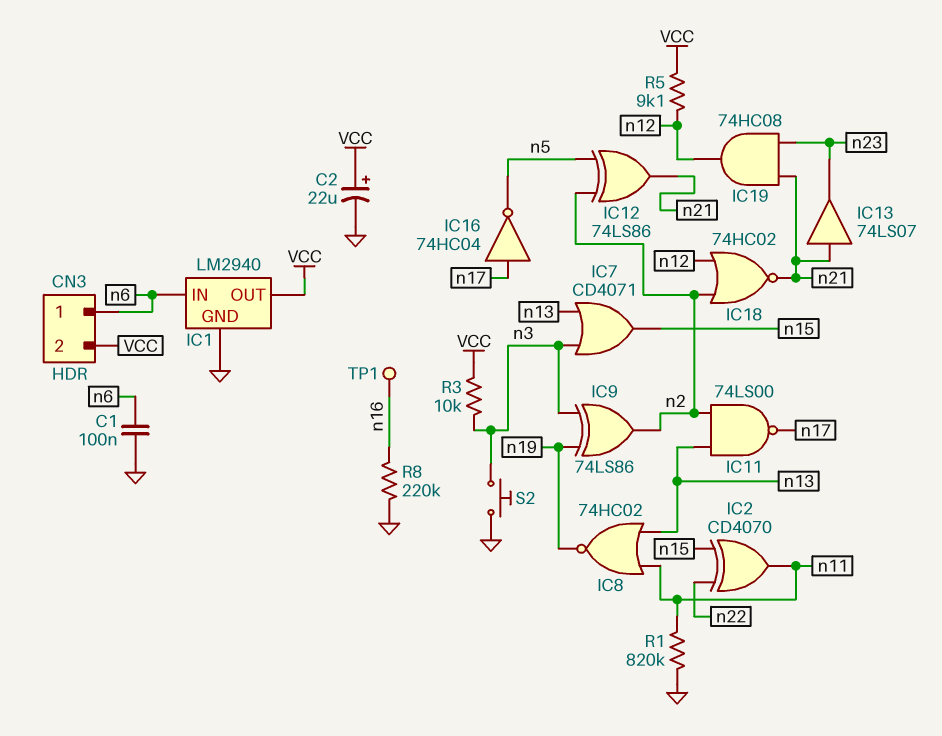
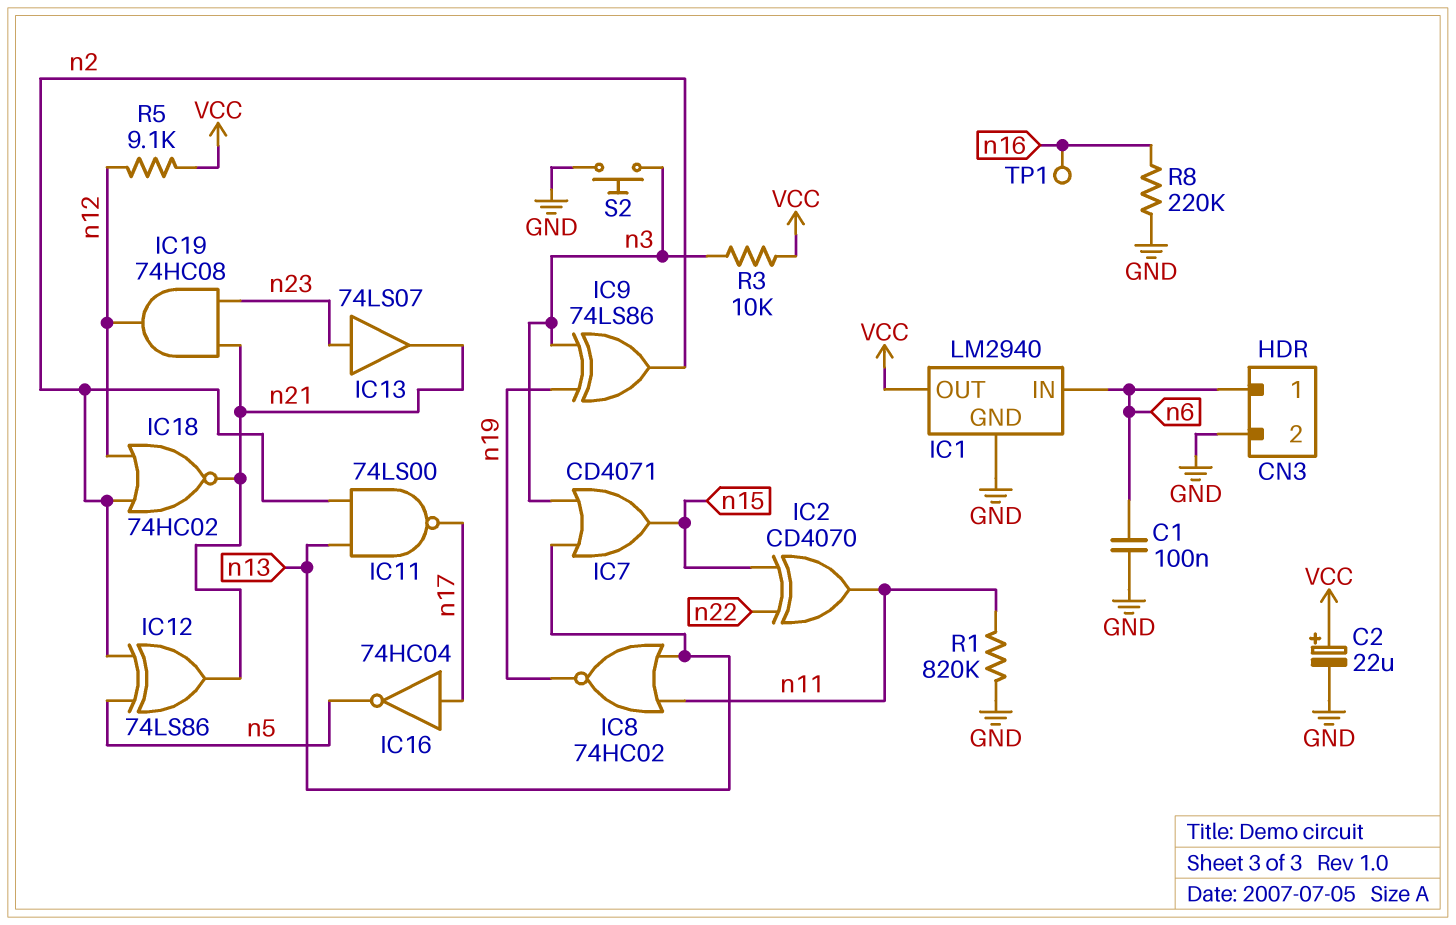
CN3 pin 2: VCC -> GND
IC13: buffer 74LS07 (in n21, out n23) -> buffer 74LS07 (in n23, out n21)

